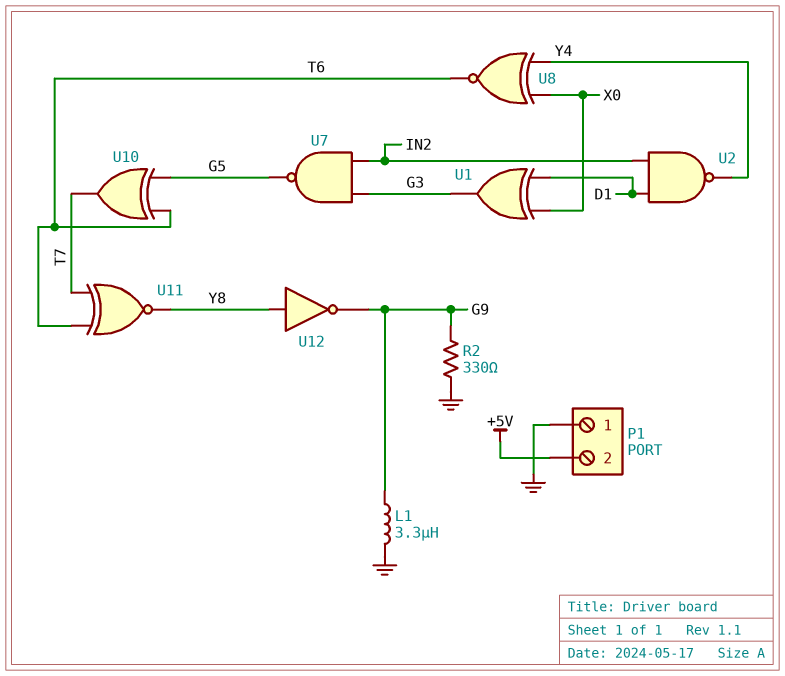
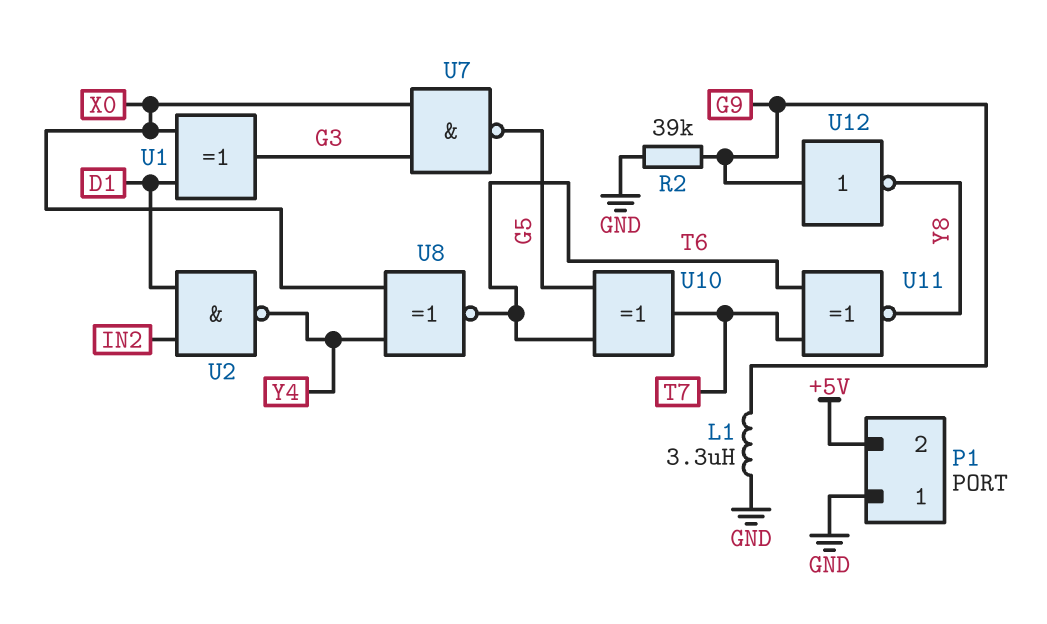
R2: 330 (G9, GND) -> 39k (G9, GND)
U7: NAND (in G3, in IN2, out G5) -> NAND (in G3, in X0, out G5)
U12: NOT (in Y8, out G9) -> NOT (in G9, out Y8)

